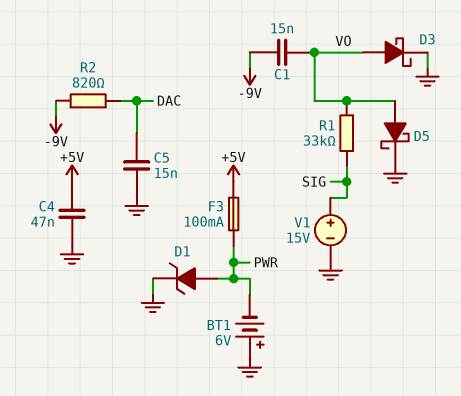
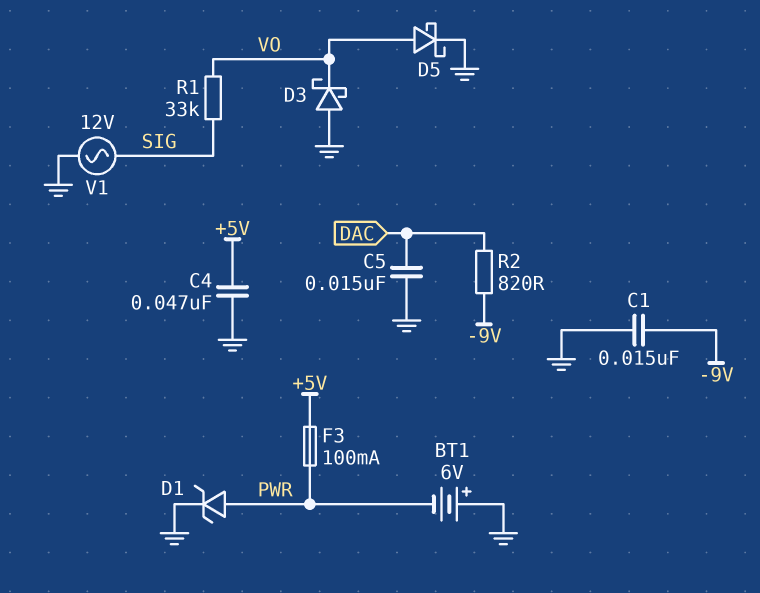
C1: 15nF (-9V, VO) -> 15nF (-9V, GND)
D3: schottky (A VO, K GND) -> schottky (A GND, K VO)
V1: 15V (plus SIG, minus GND) -> AC 12V (GND, SIG)

